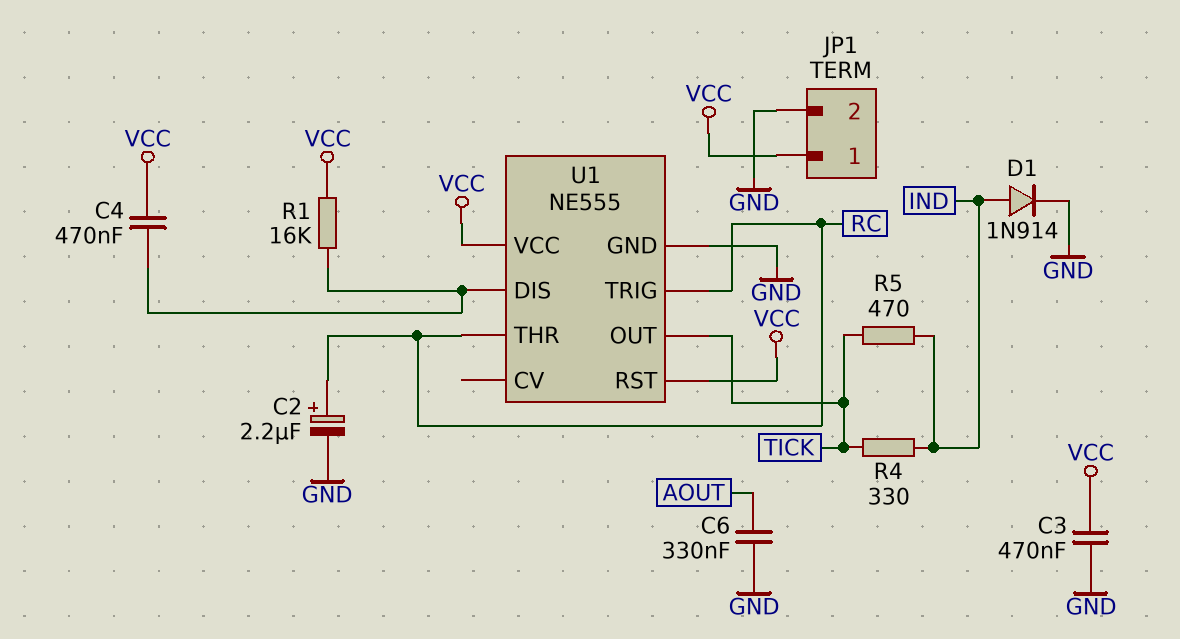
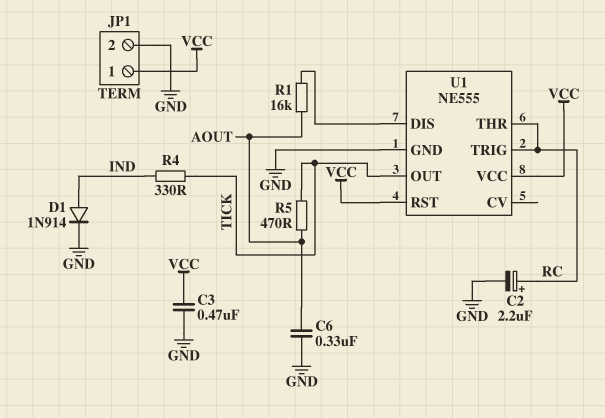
C4: 470nF (U1/DIS, VCC) -> none
R1: 16k (U1/DIS, VCC) -> 16k (AOUT, U1/DIS)
R5: 470 (IND, TICK) -> 470 (AOUT, TICK)

